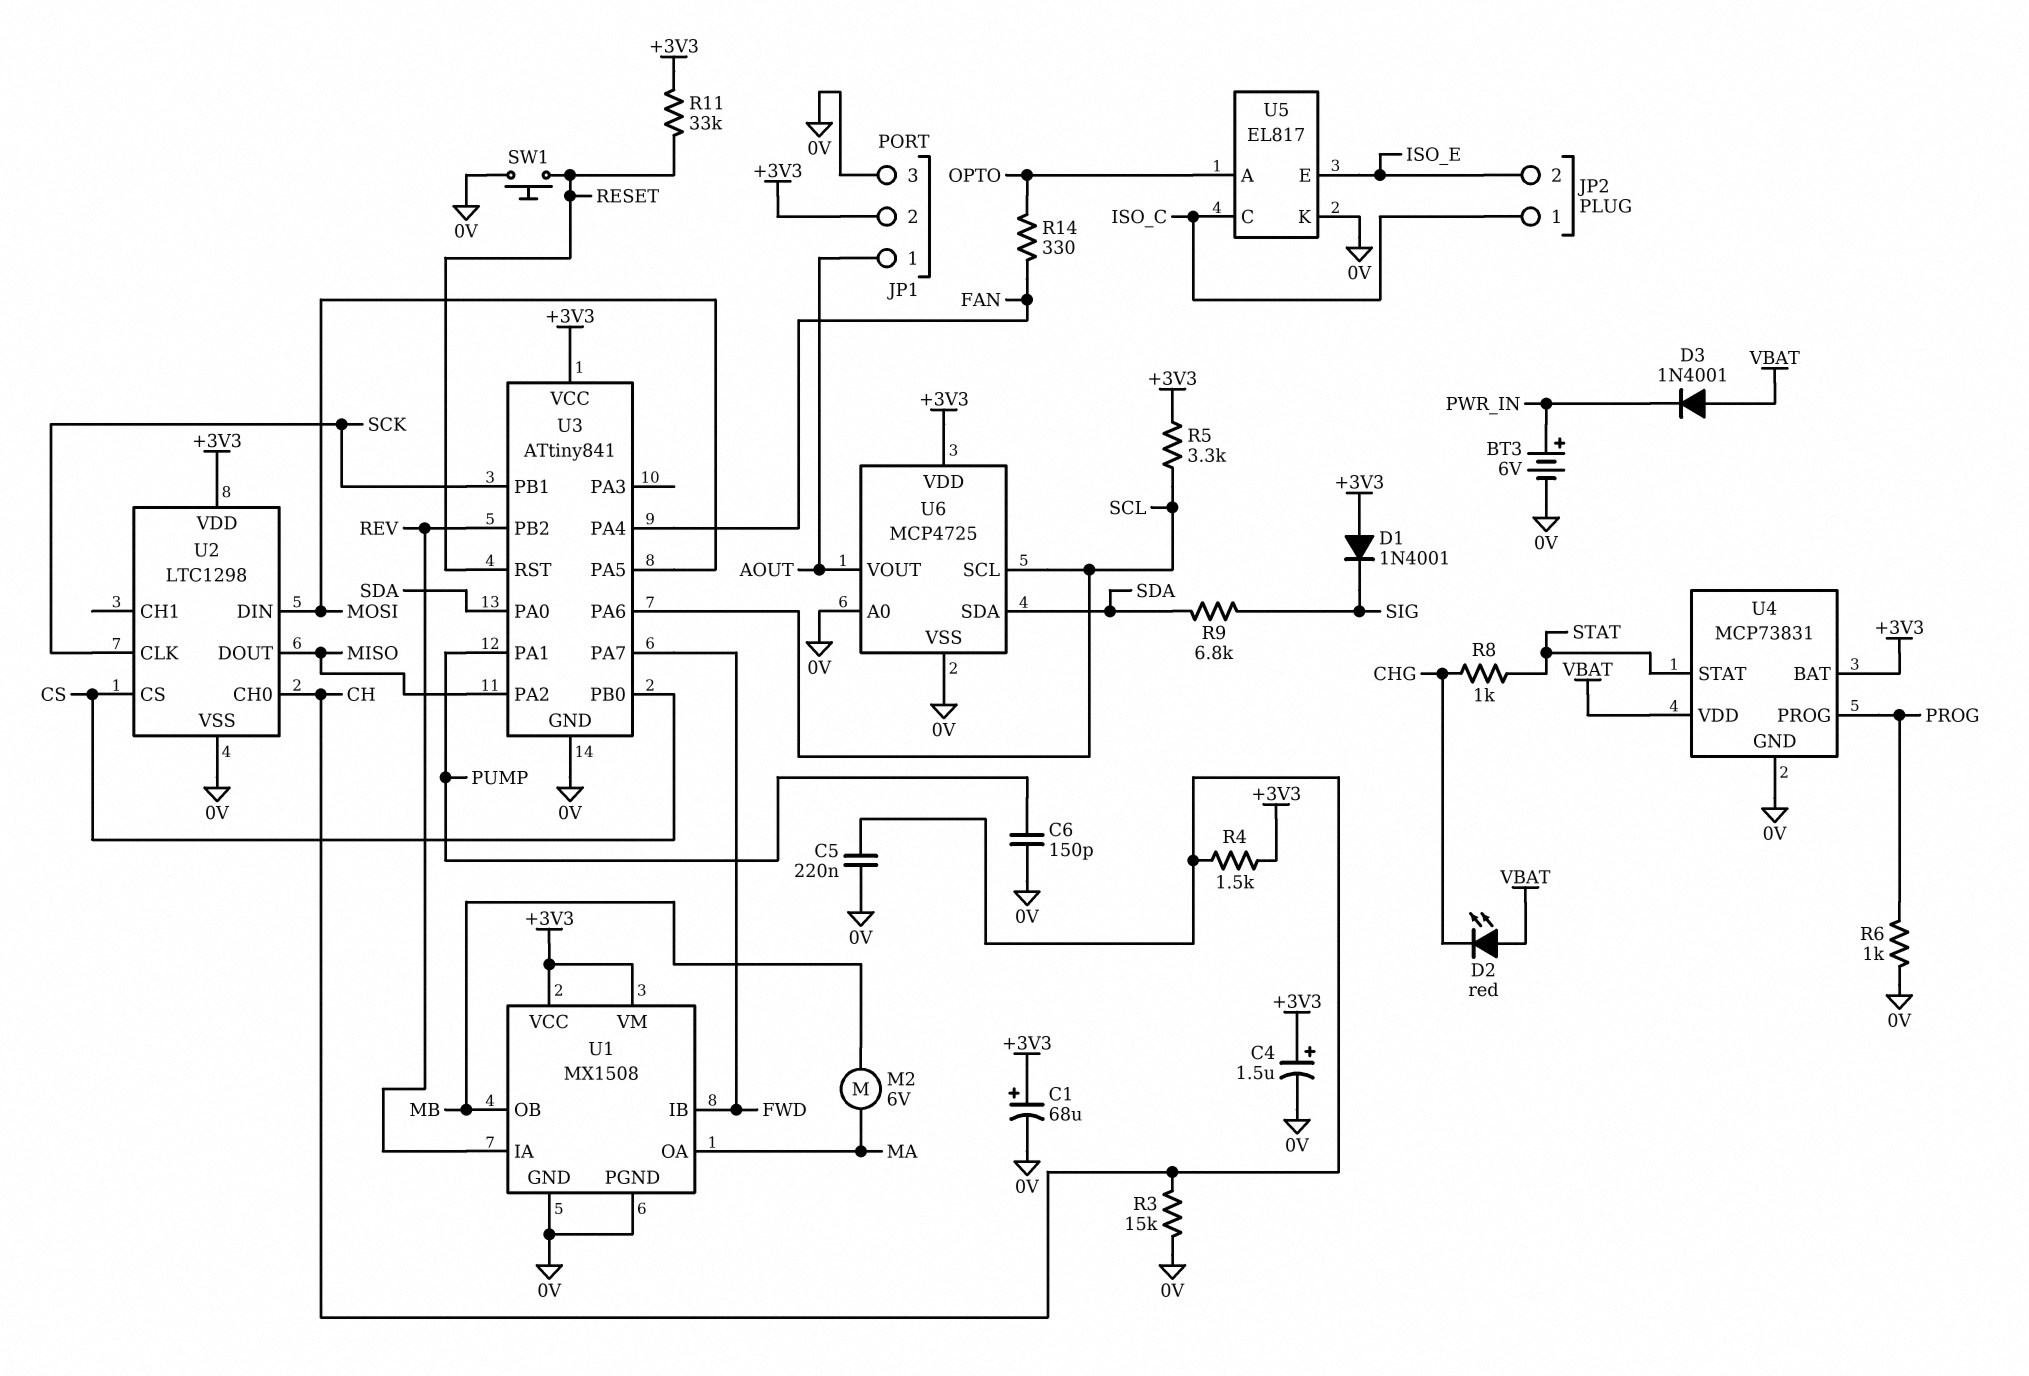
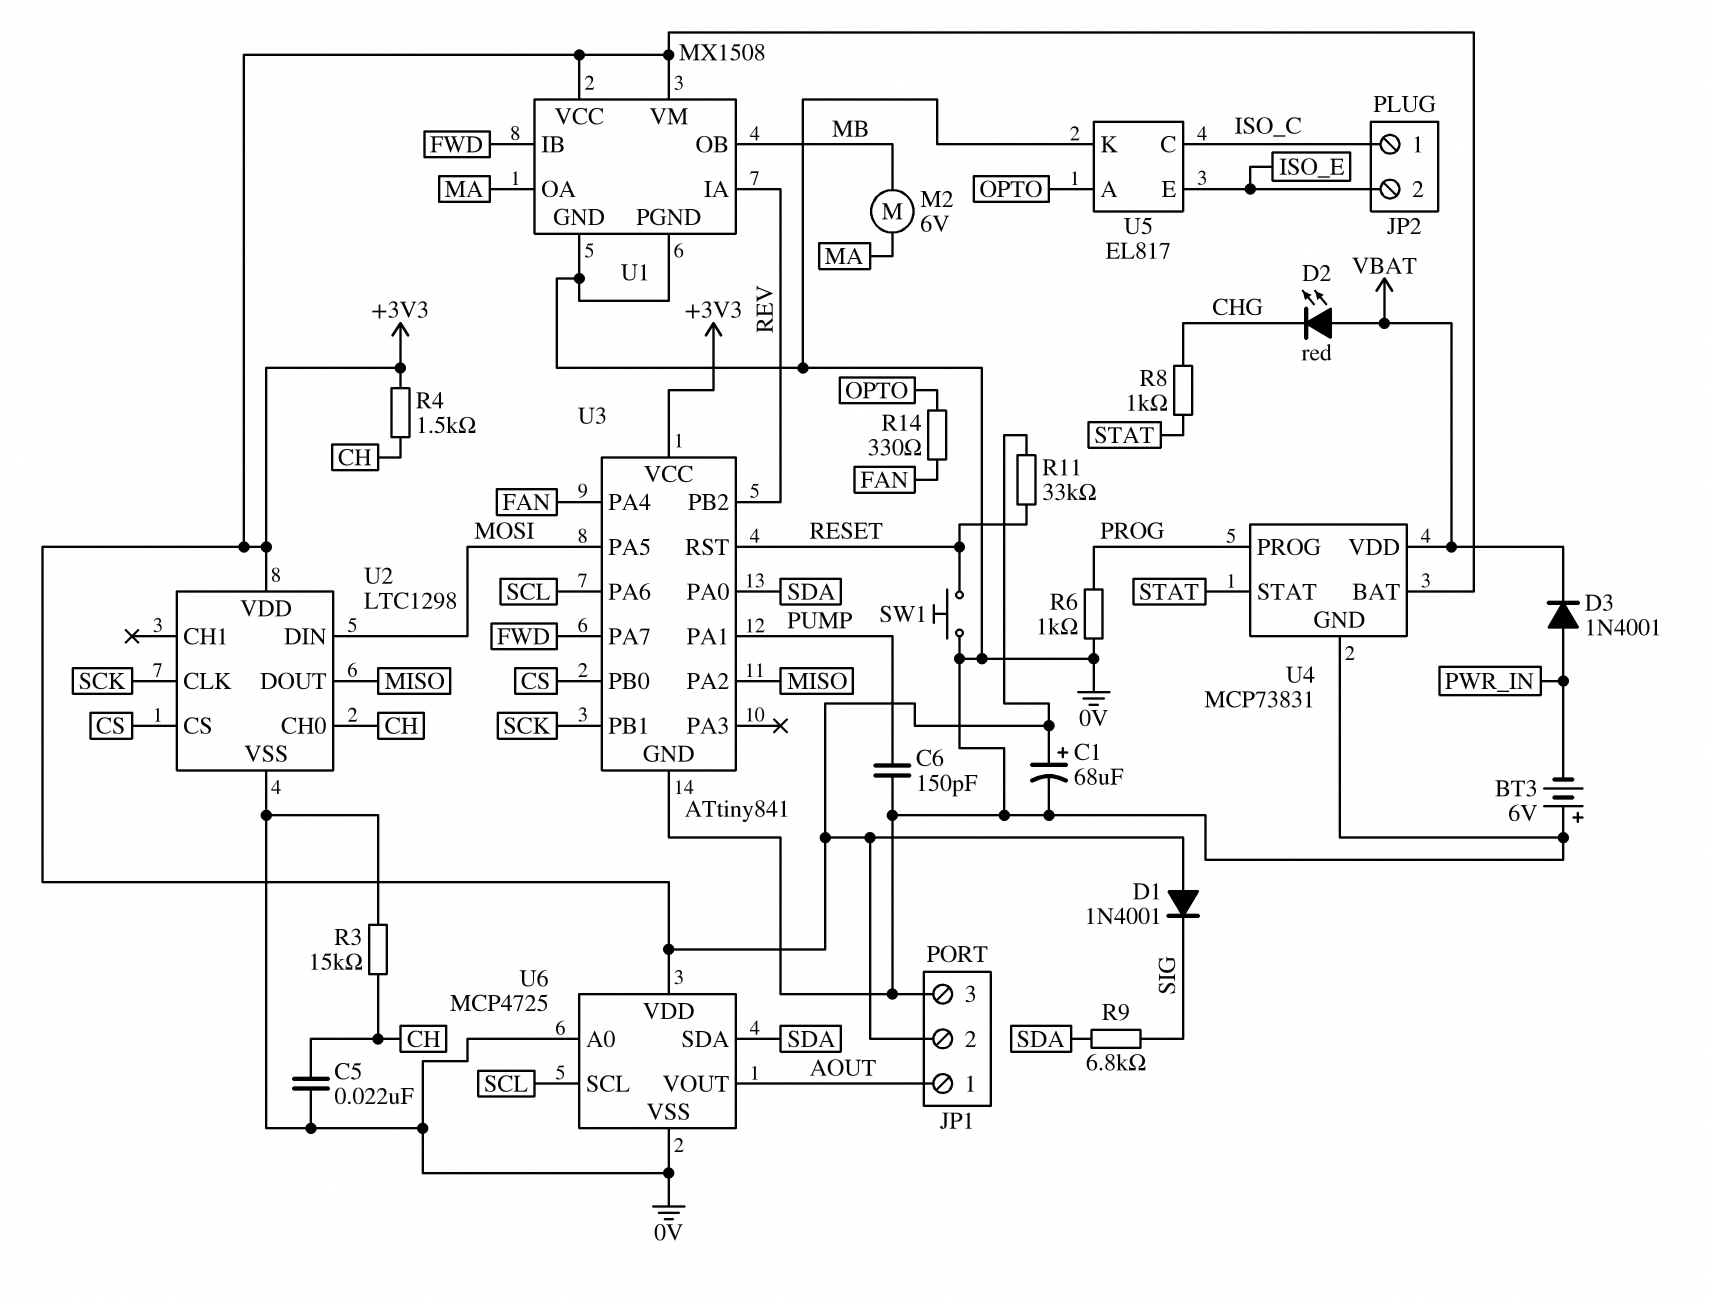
BT3: 6V (plus PWR_IN, minus 0V) -> 6V (plus 0V, minus PWR_IN)
C4: 1.5uF (plus +3V3, minus 0V) -> none
C5: 220nF (0V, CH) -> 22nF (0V, CH)
D3: diode 1N4001 (A VBAT, K PWR_IN) -> diode 1N4001 (A PWR_IN, K VBAT)
R5: 3.3k (+3V3, SCL) -> none

